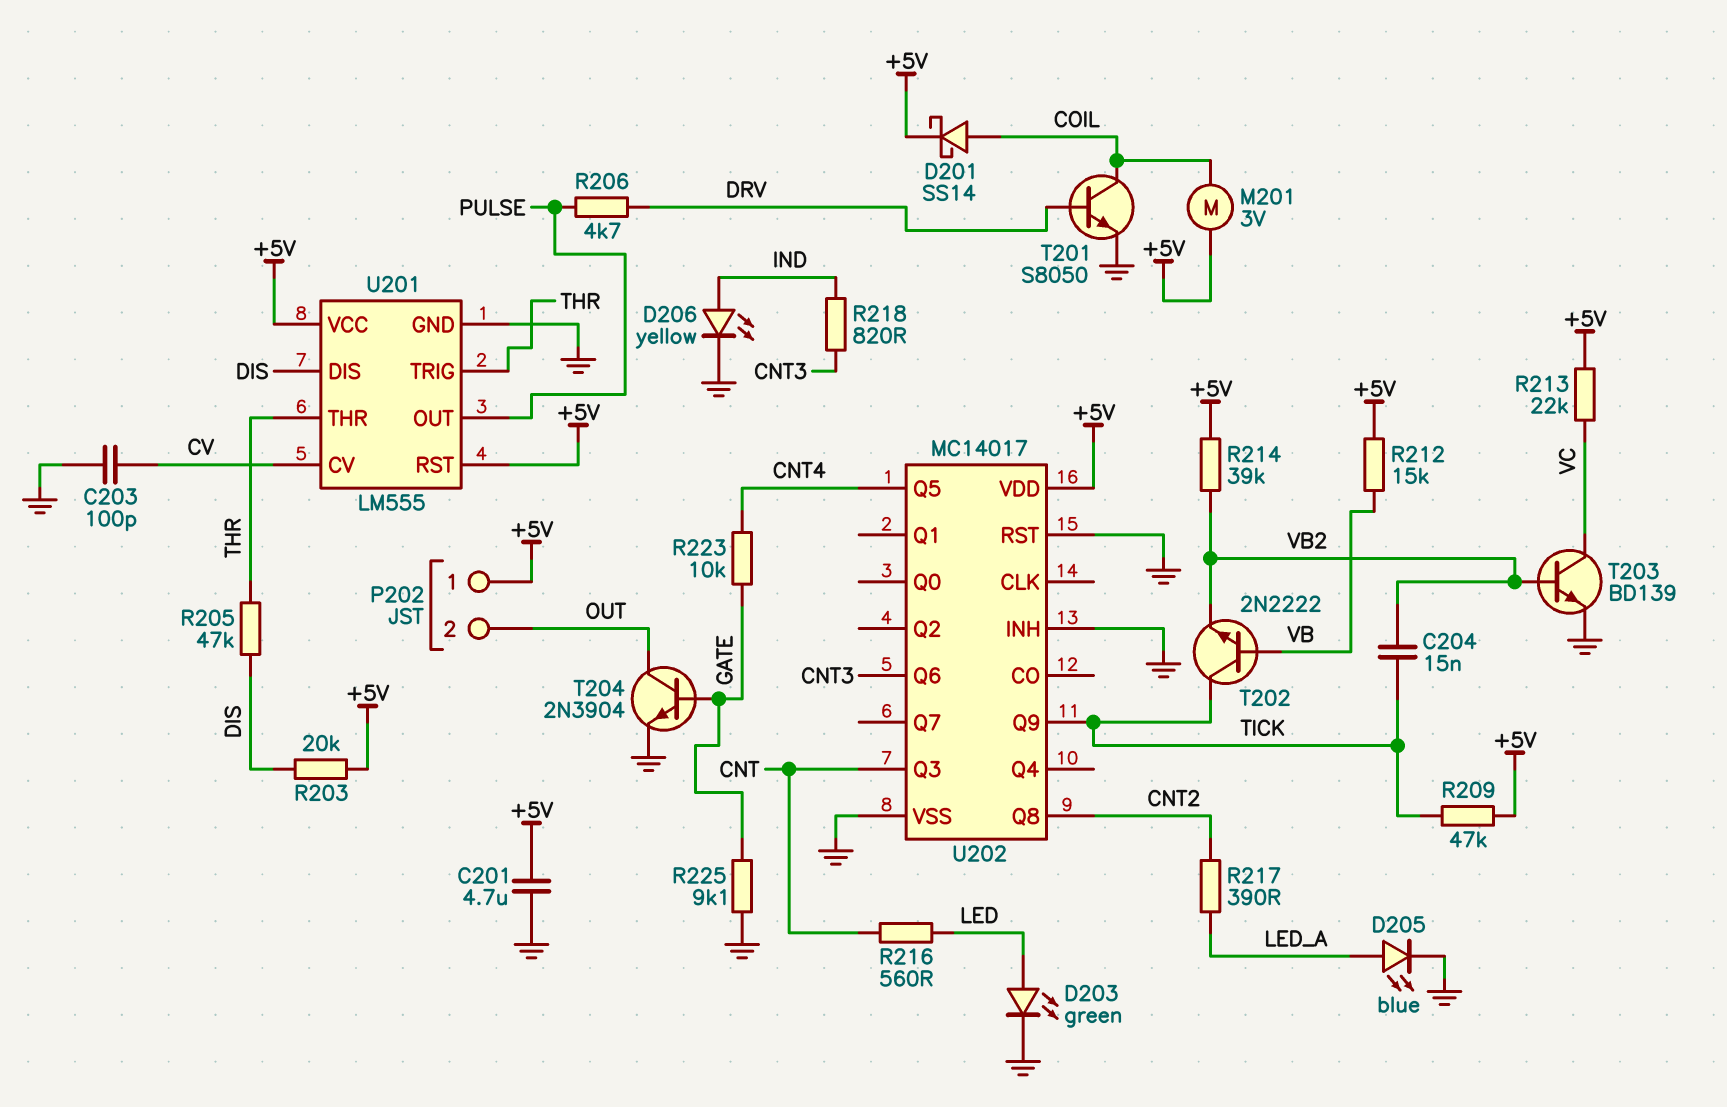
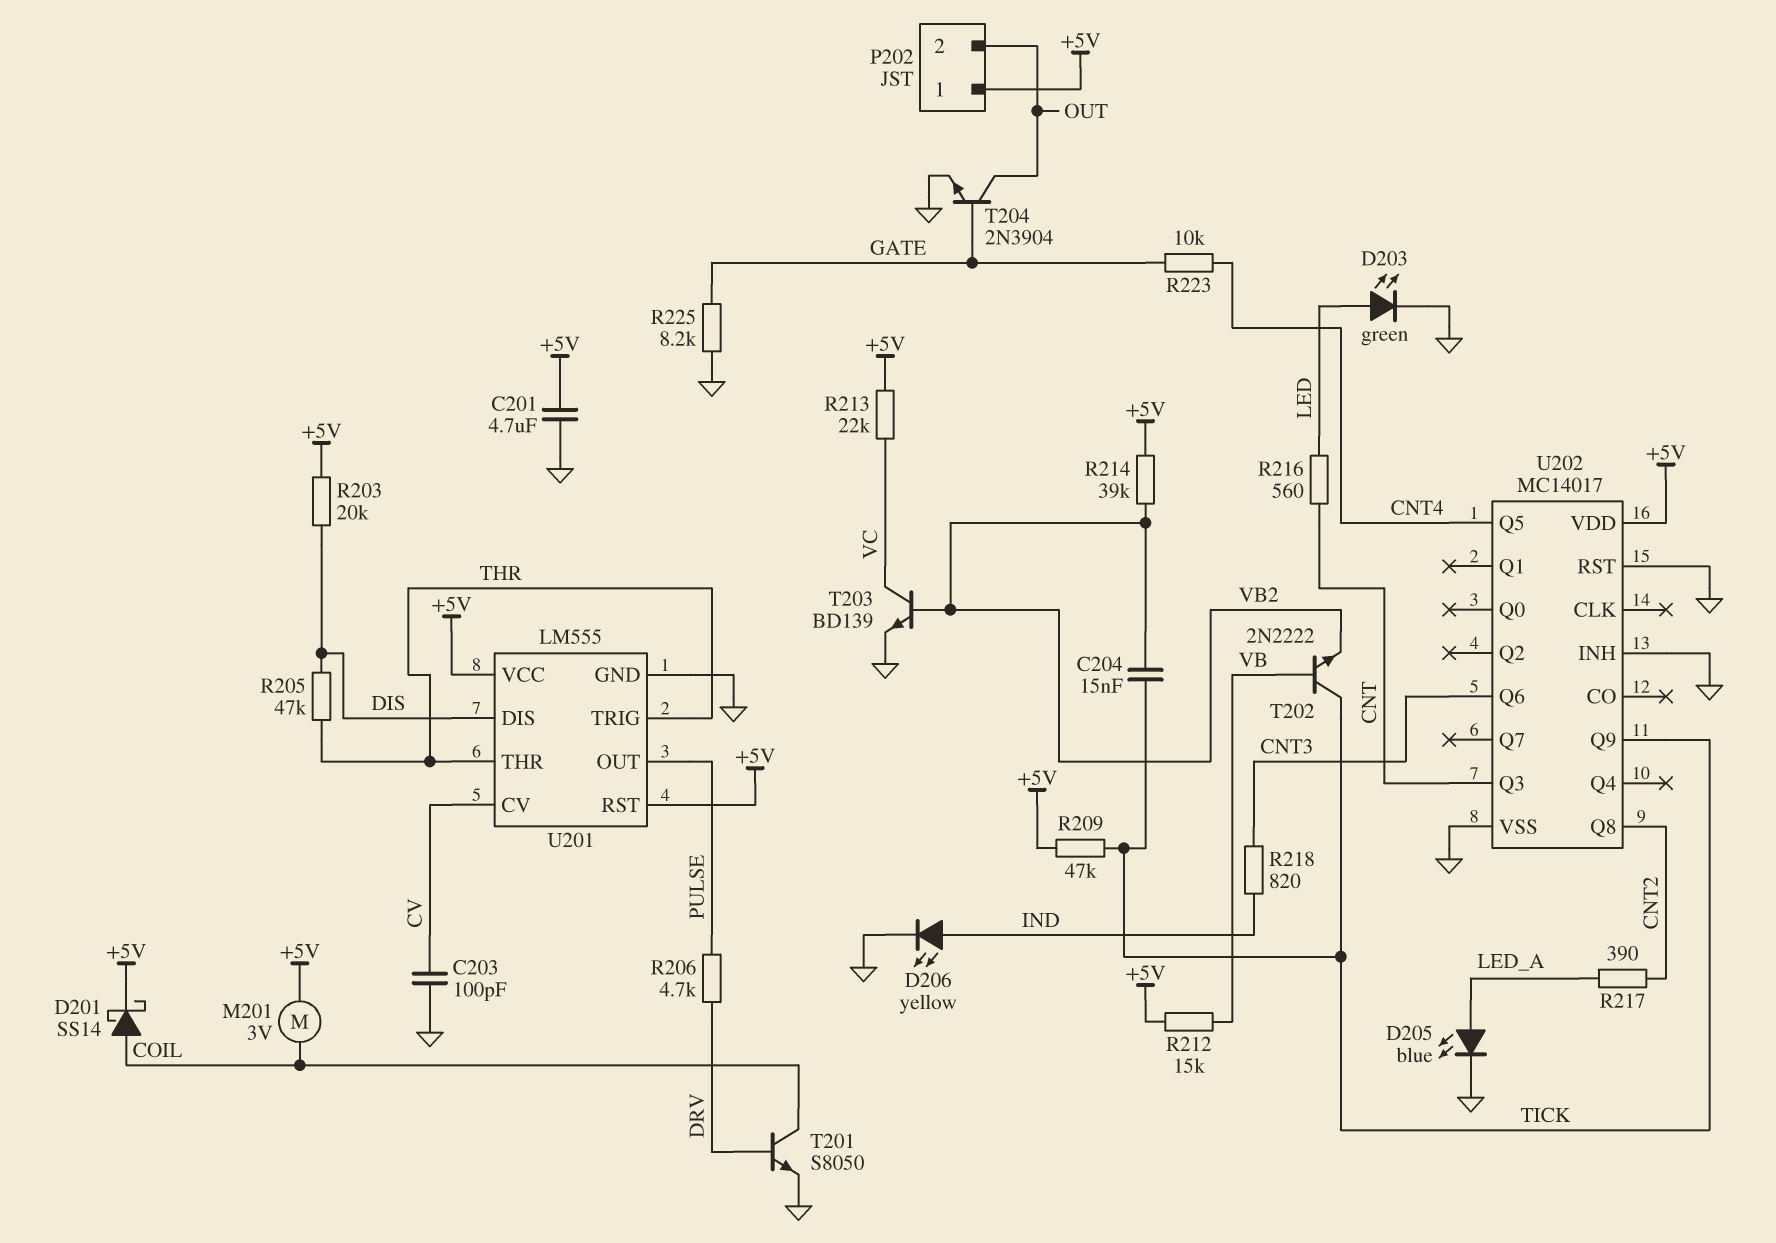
R225: 9.1k (GATE, GND) -> 8.2k (GATE, GND)

